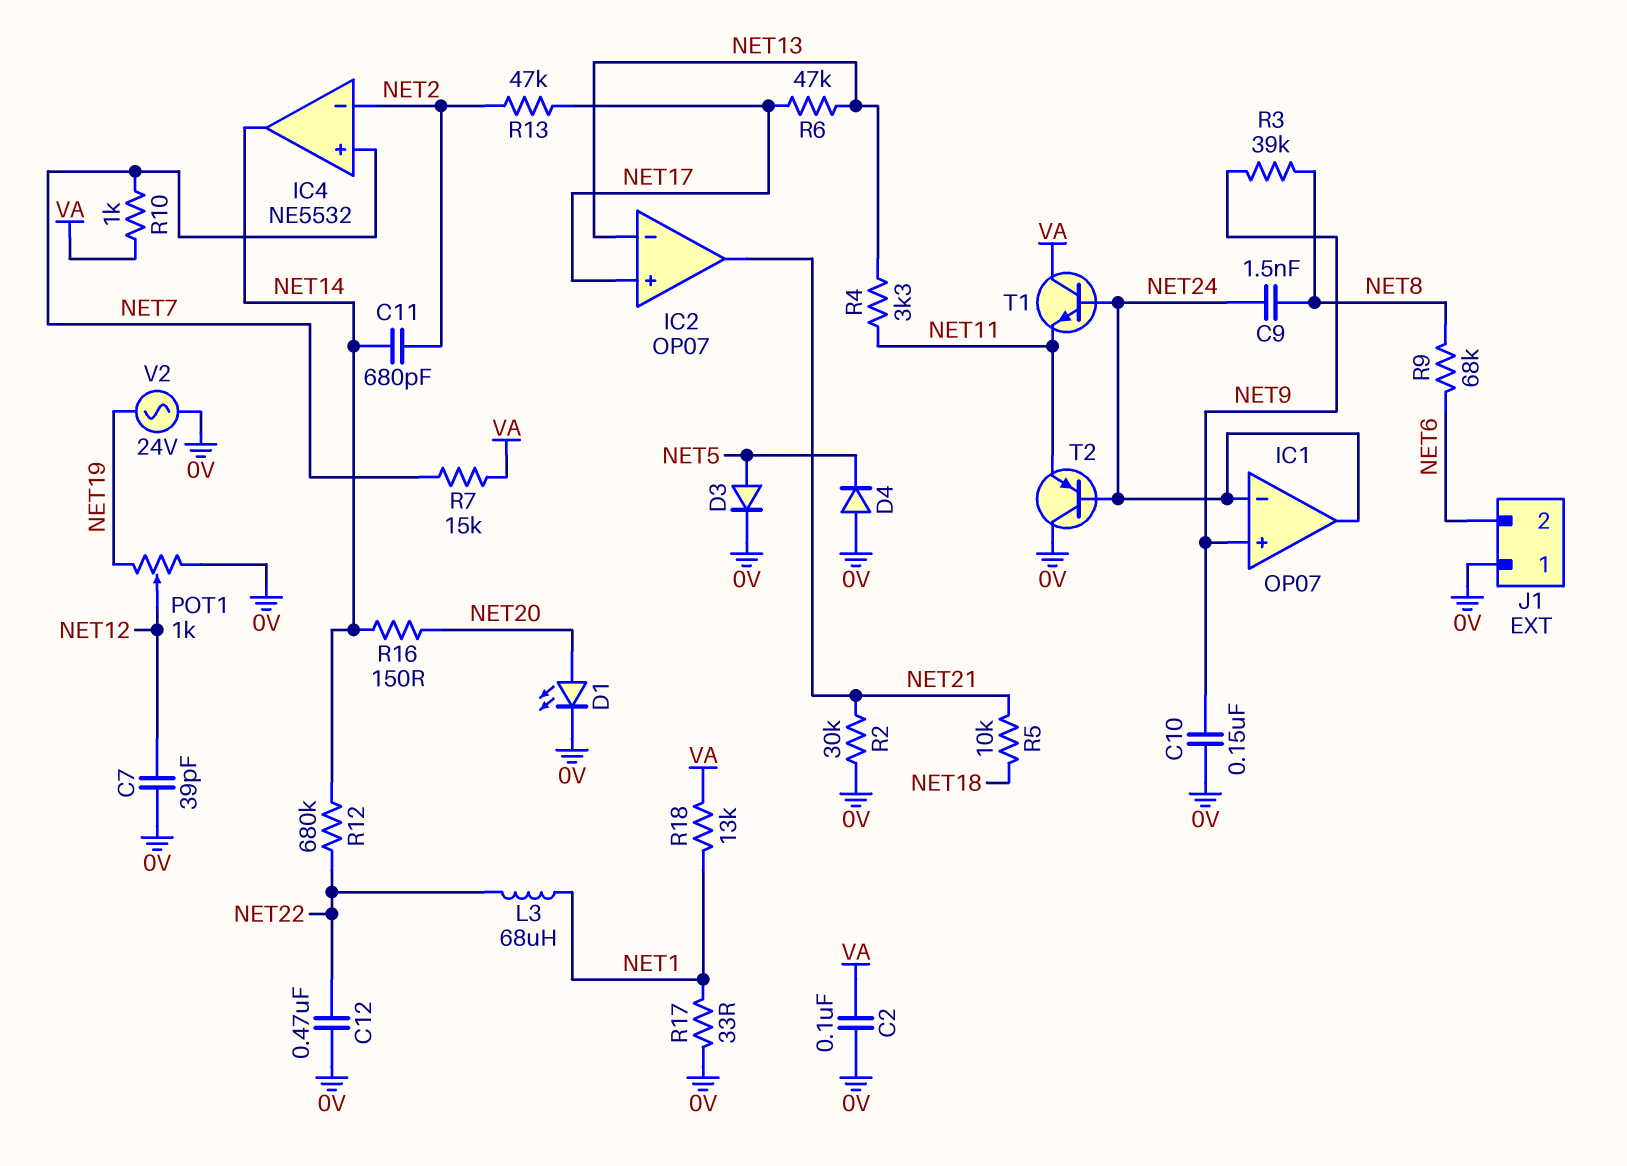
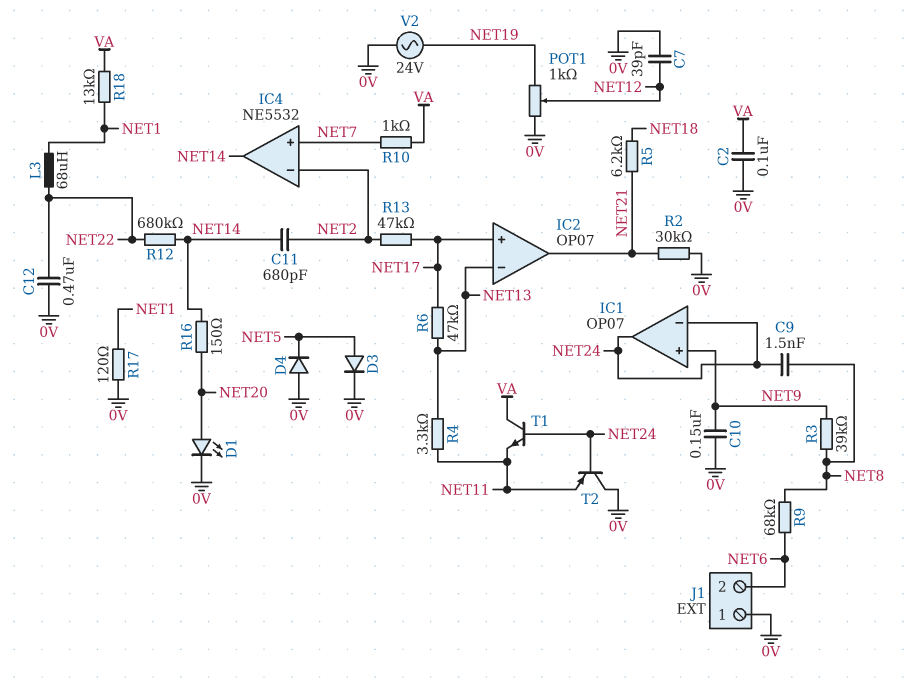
R5: 10k (NET18, NET21) -> 6.2k (NET18, NET21)
R7: 15k (NET7, VA) -> none
R17: 33 (0V, NET1) -> 120 (0V, NET1)

